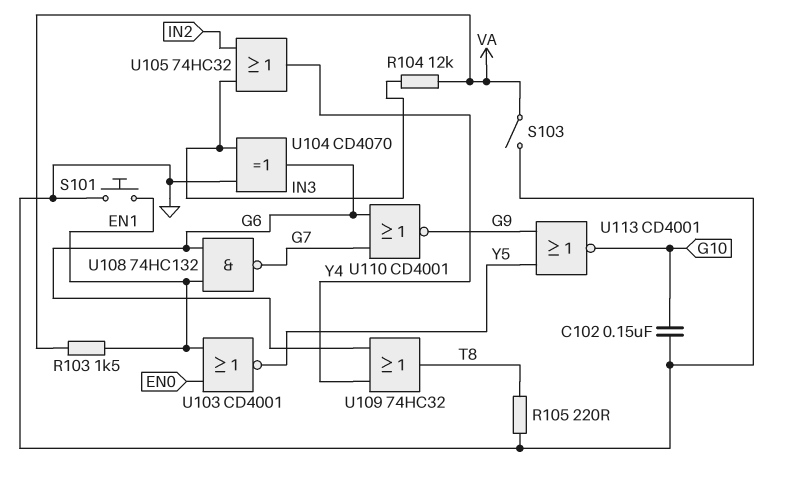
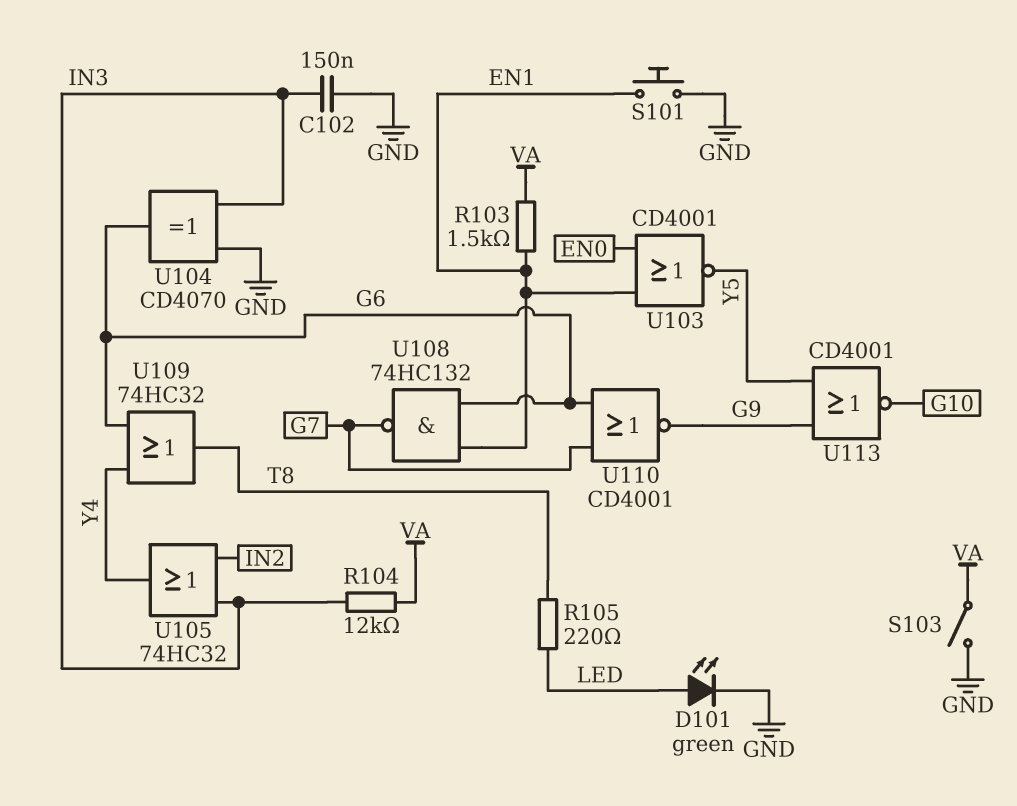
C102: 150nF (G10, GND) -> 150nF (GND, IN3)
D101: none -> LED green (A LED, K GND)
R105: 220 (GND, T8) -> 220 (LED, T8)

